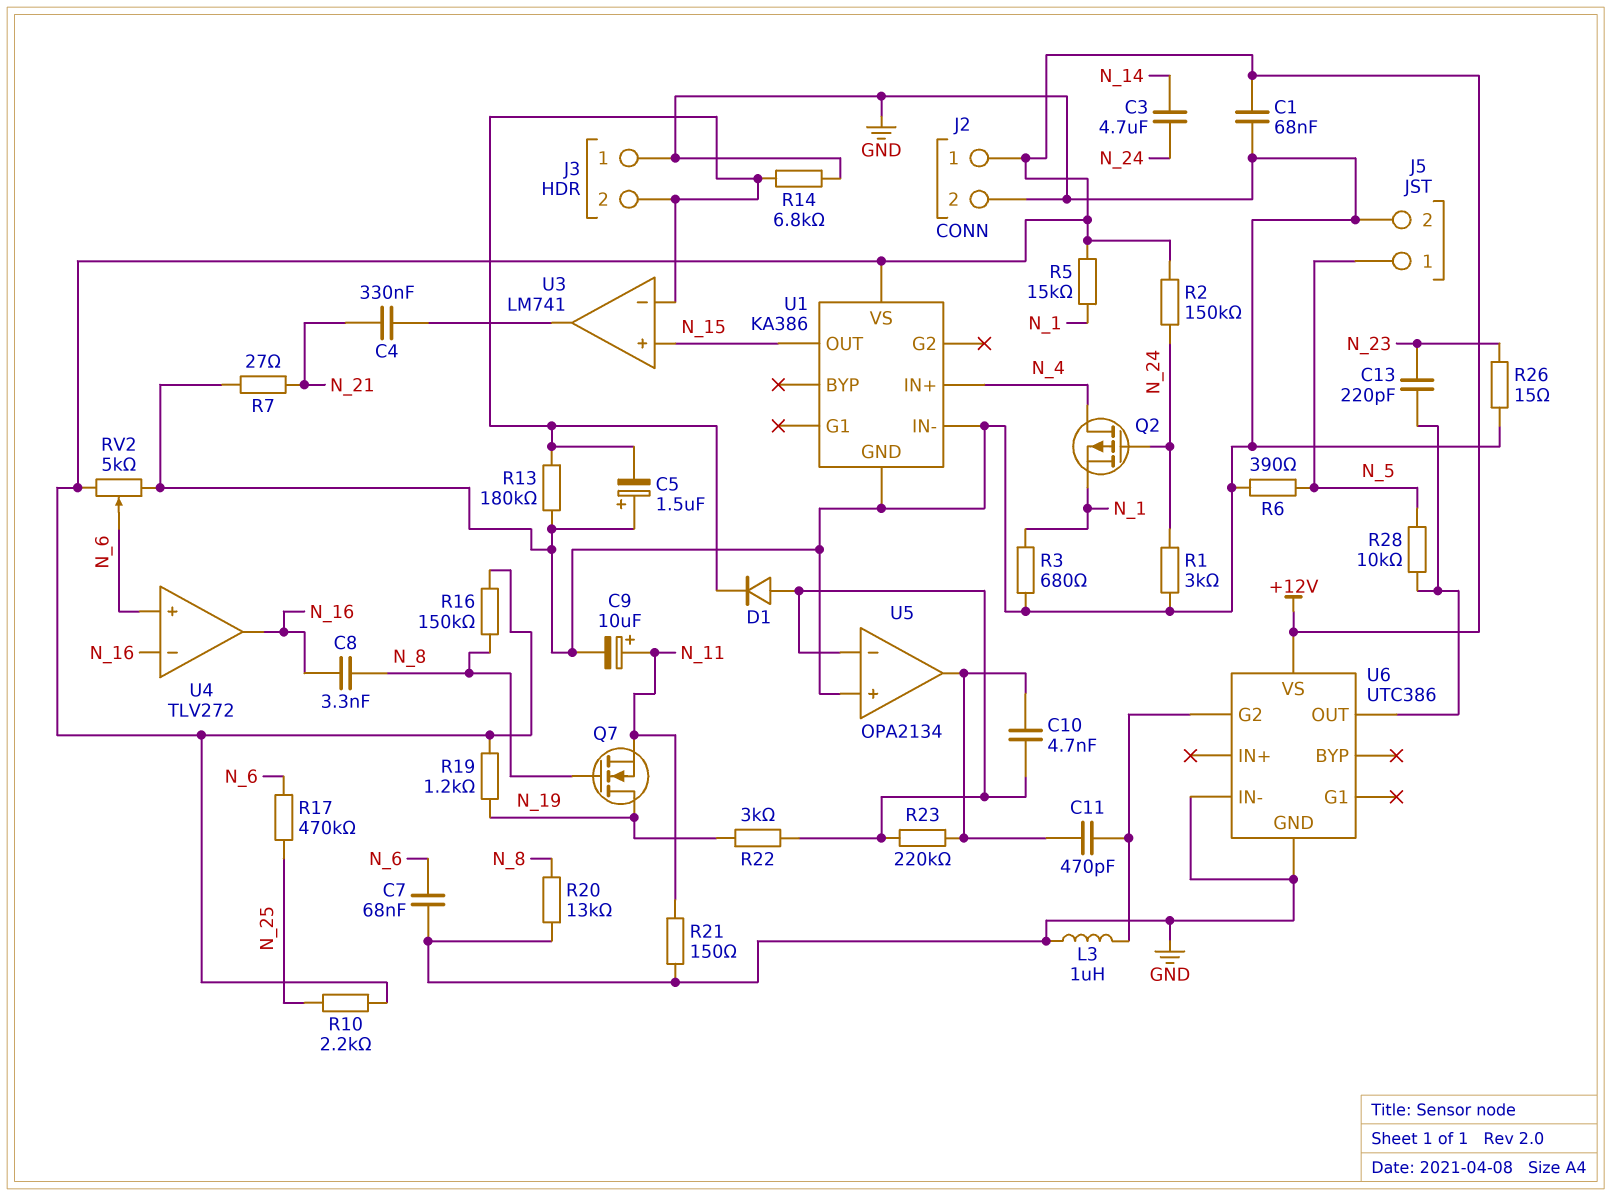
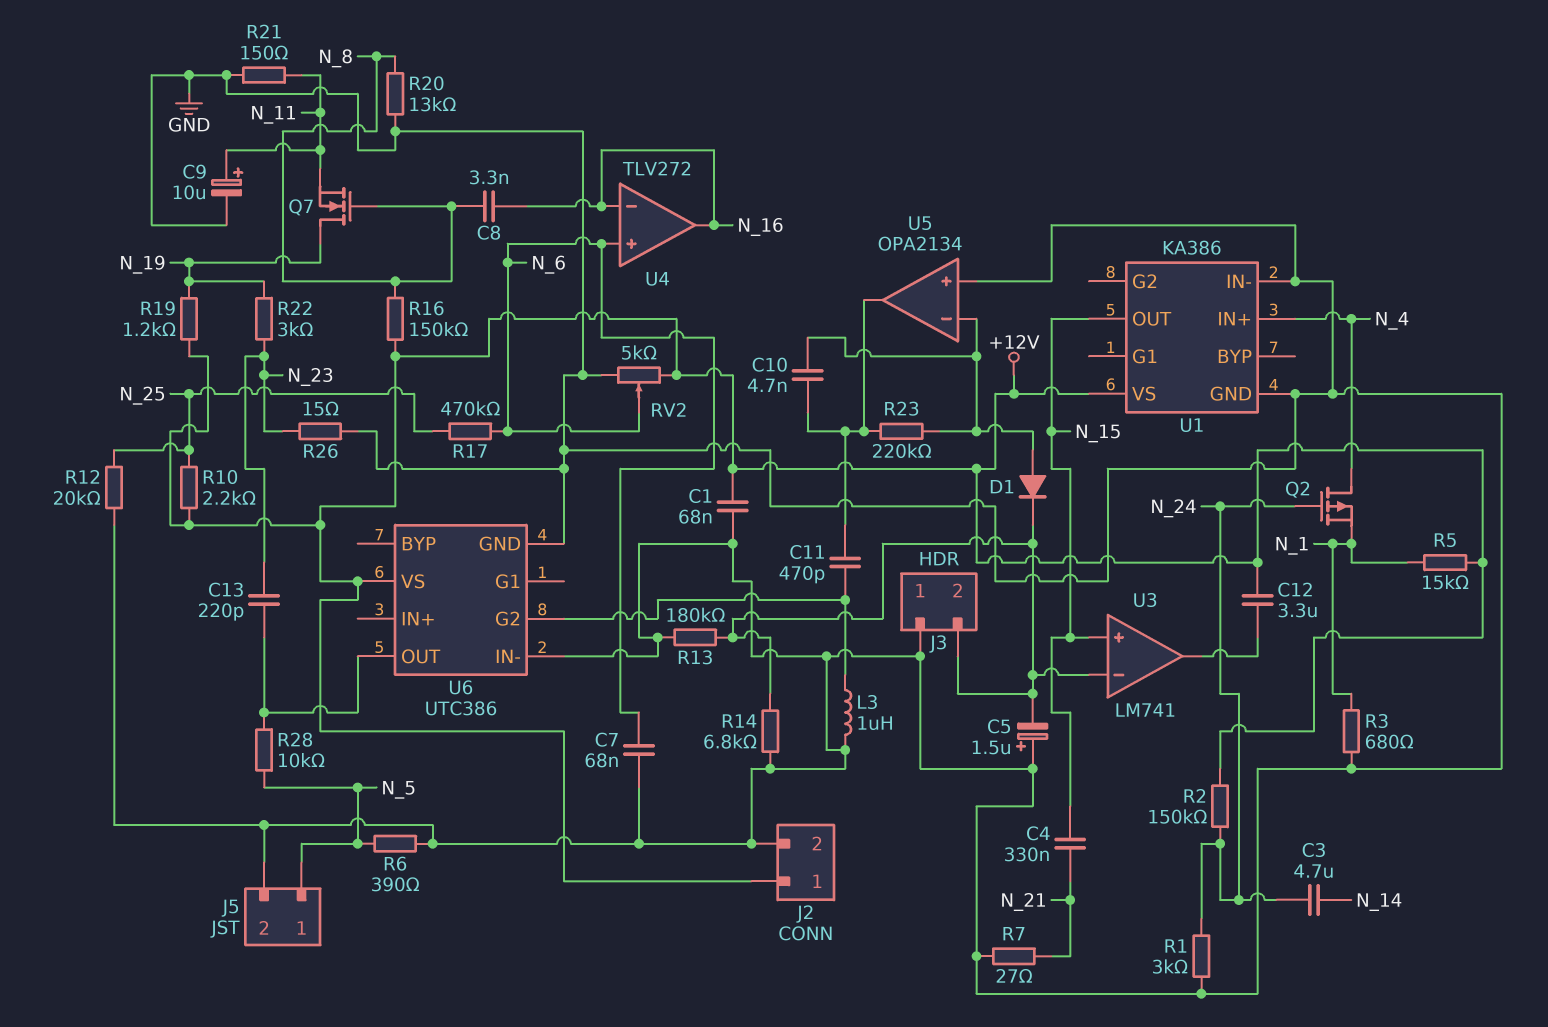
C4: 330nF (N_21, U3/out) -> 330nF (N_15, N_21)
C12: none -> 3.3uF (+12V, U3/out)
R12: none -> 20k (GND, N_25)
R22: 3k (N_19, U5/in-) -> 3k (N_19, N_23)

